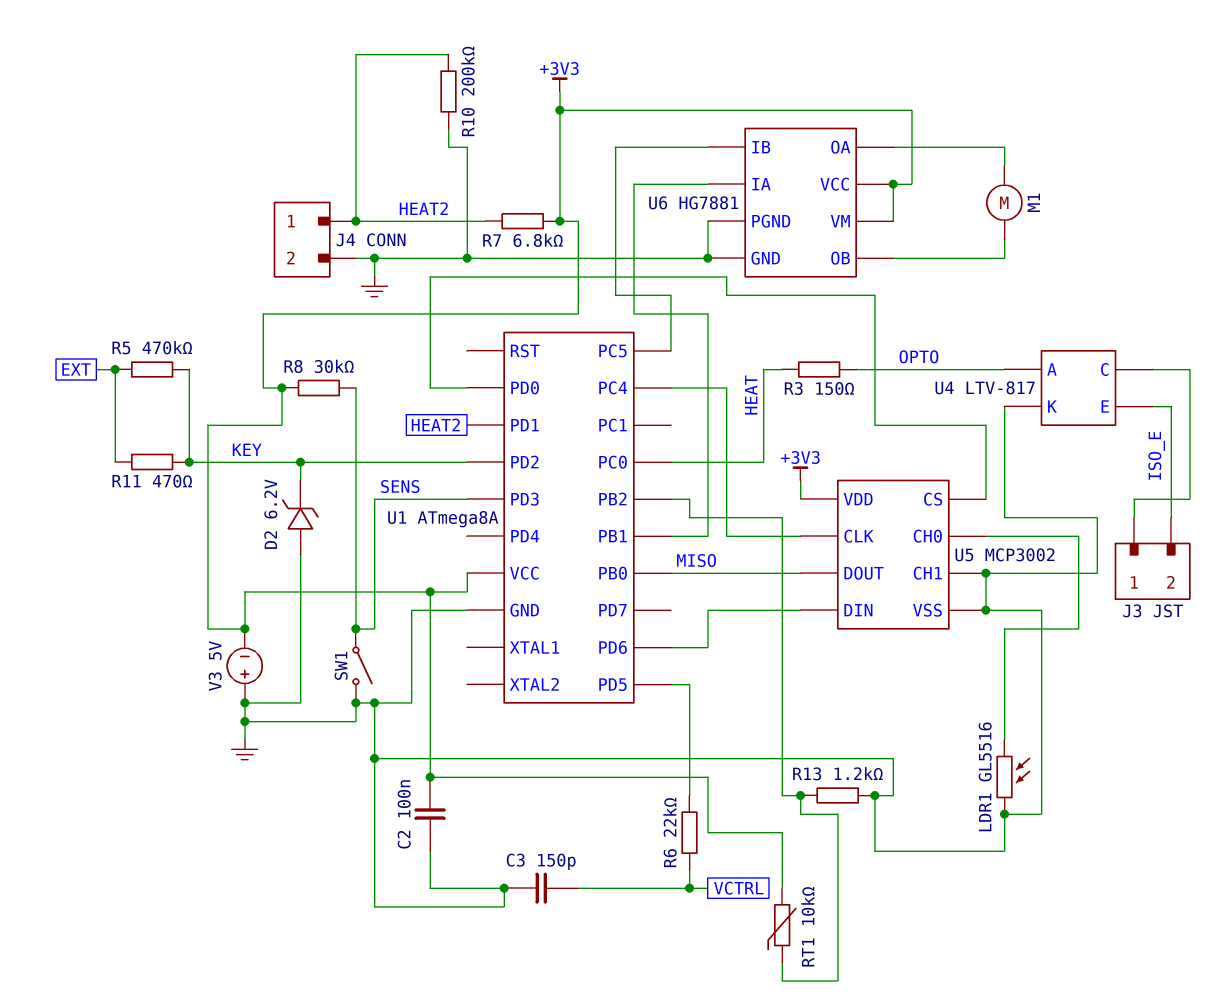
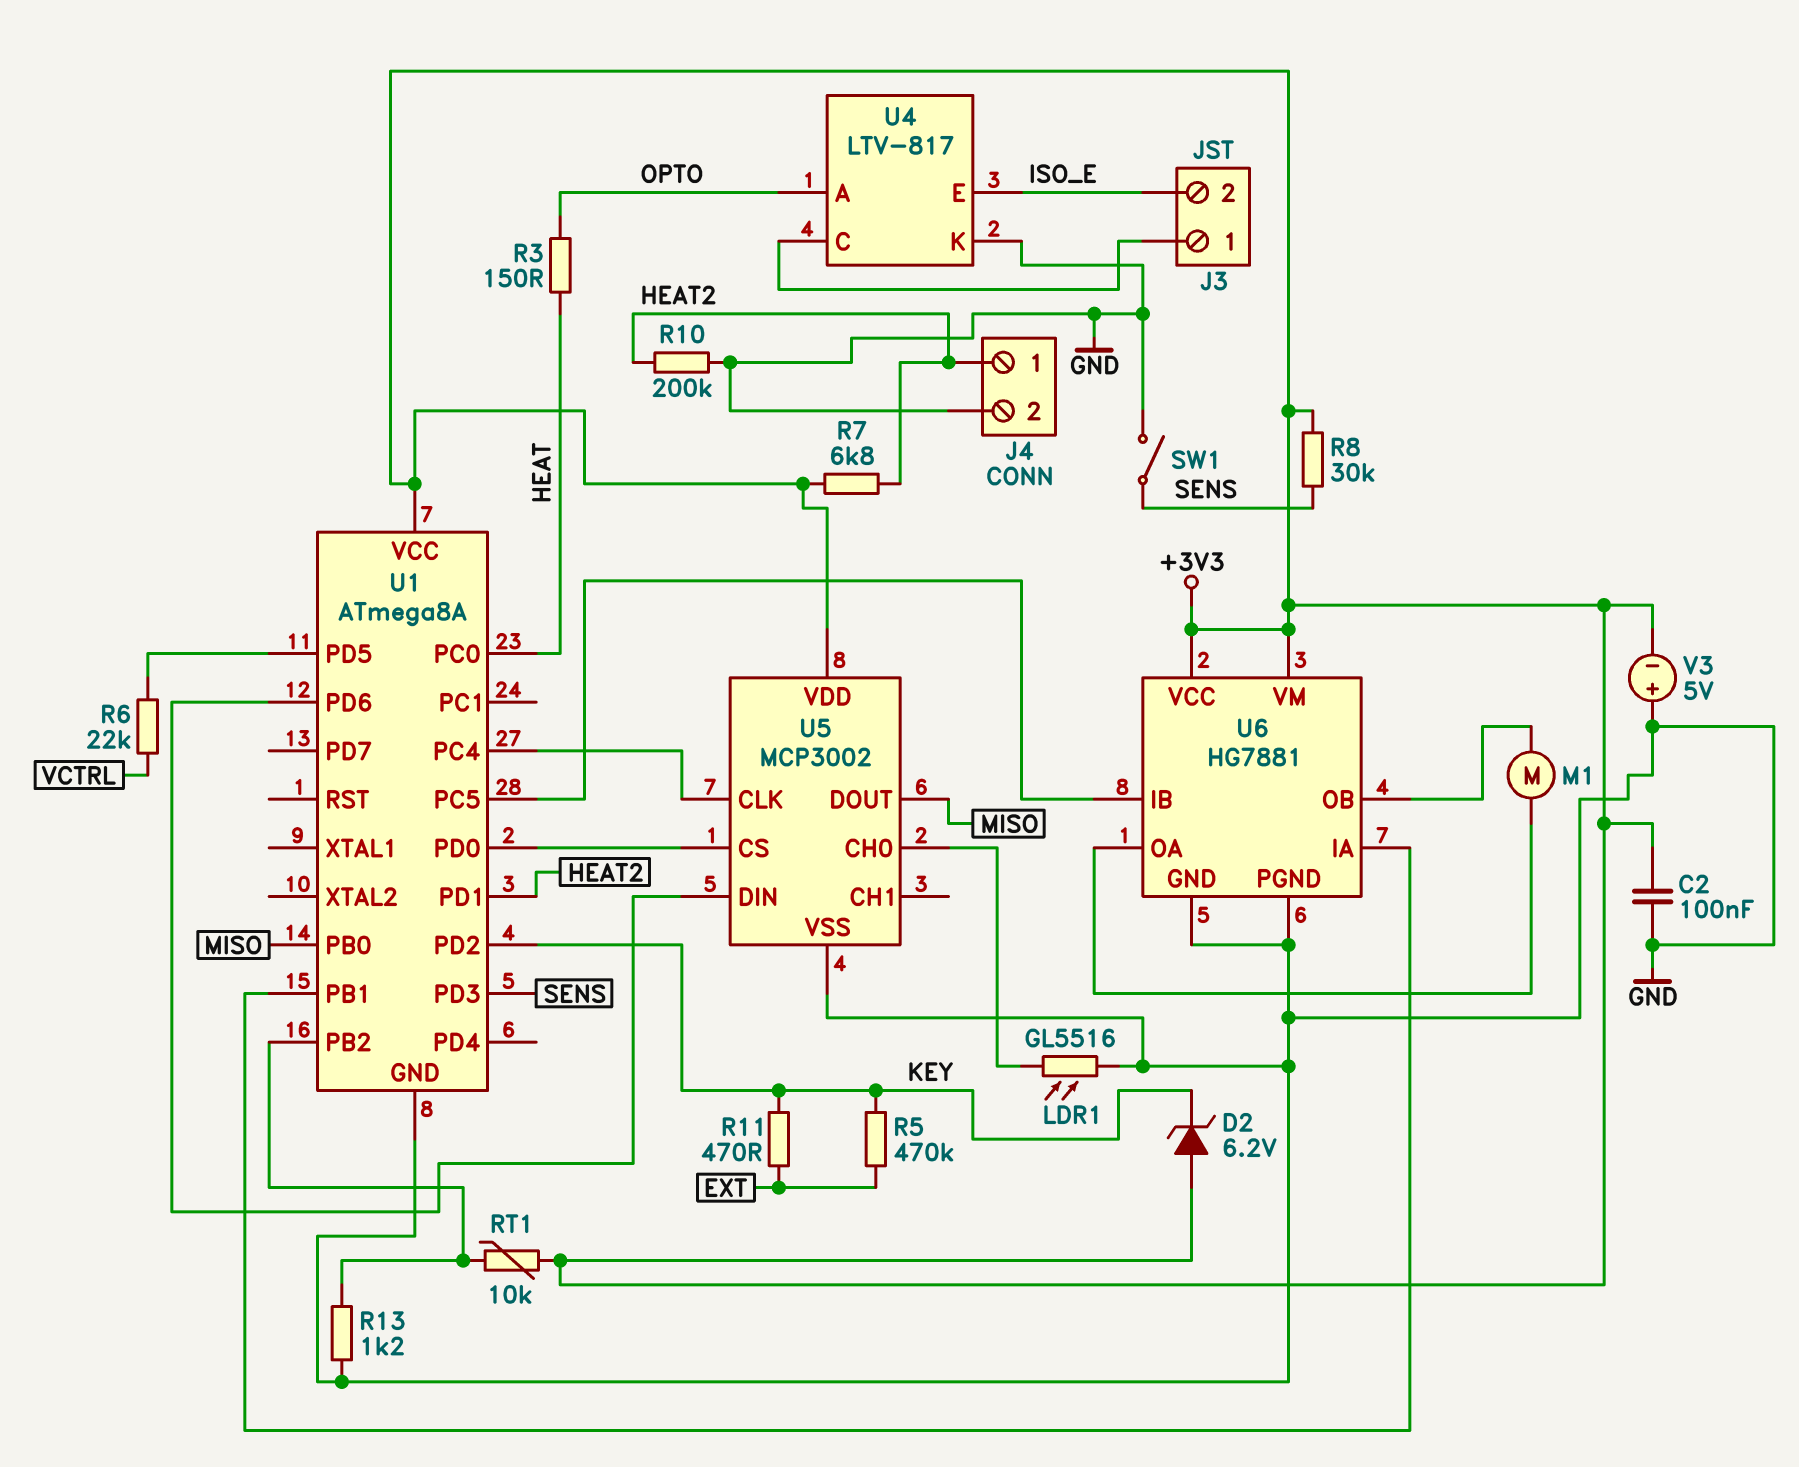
C3: 150pF (GND, VCTRL) -> none
D2: zener 6.2V (A GND, K KEY) -> zener 6.2V (A +3V3, K KEY)
U5 pin CH1: GND -> none

